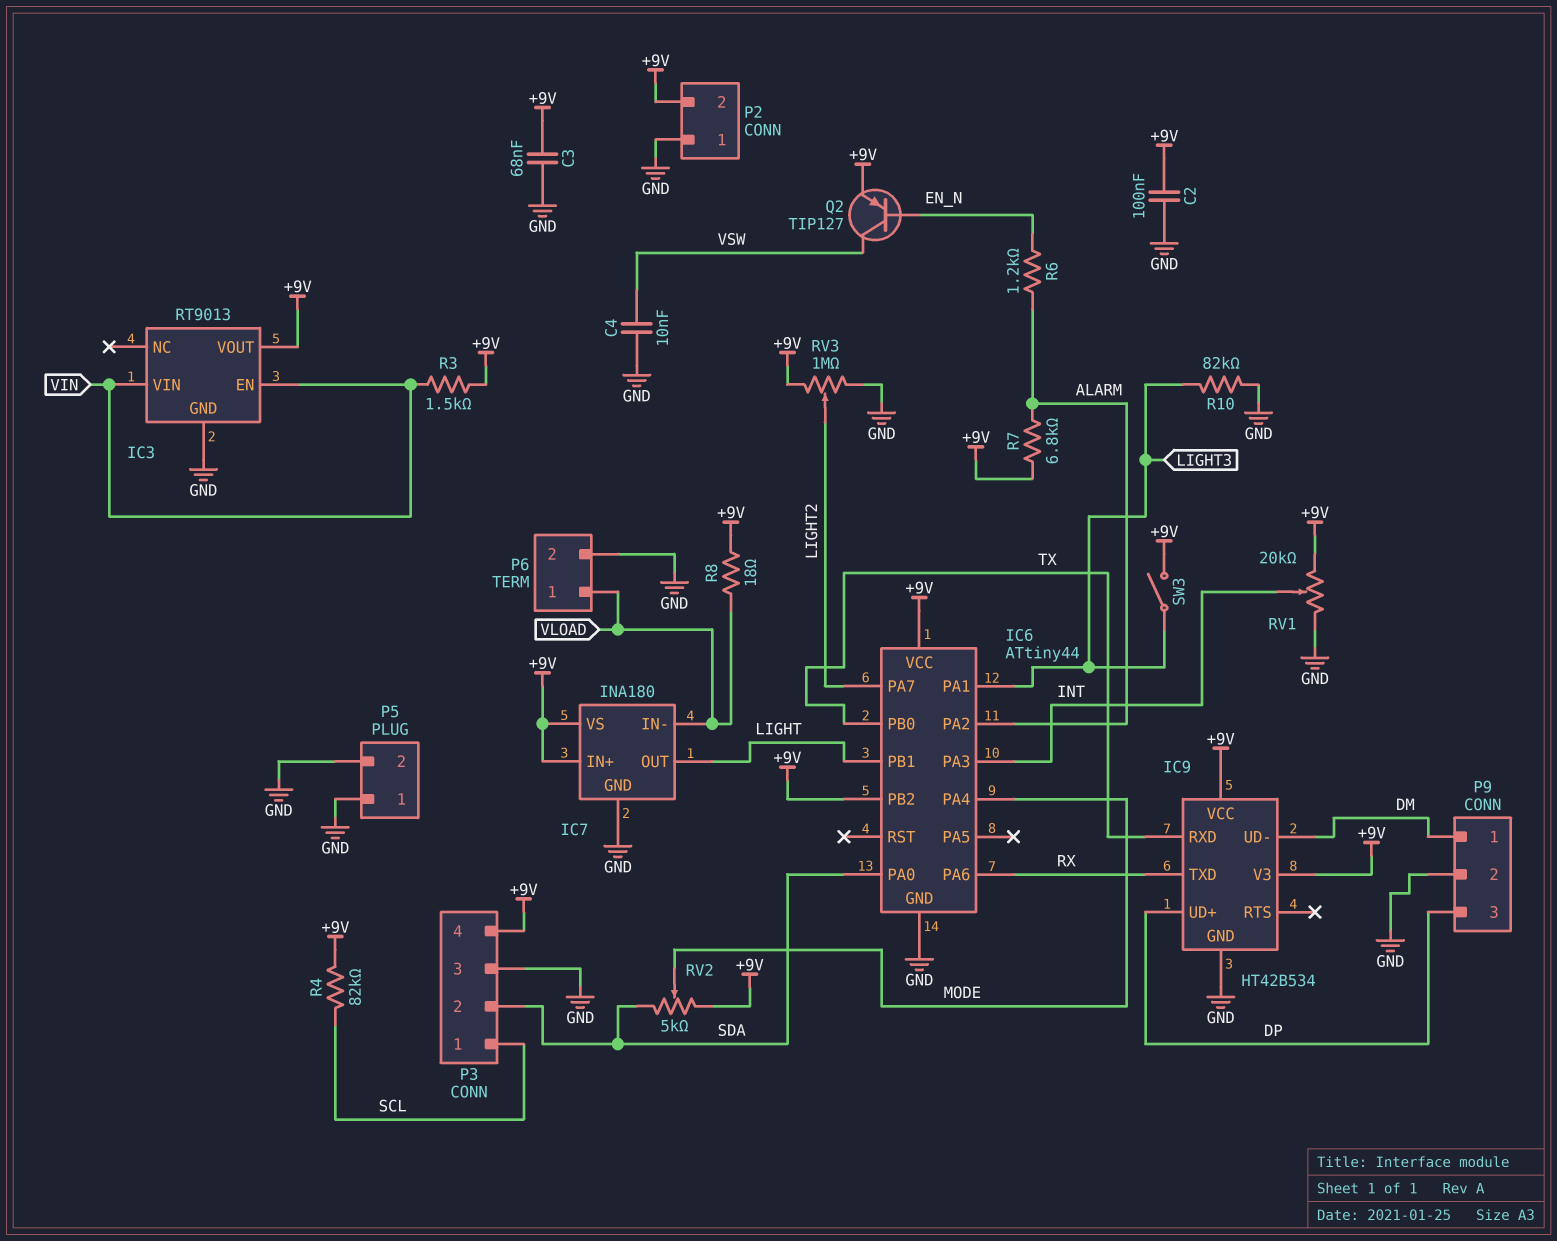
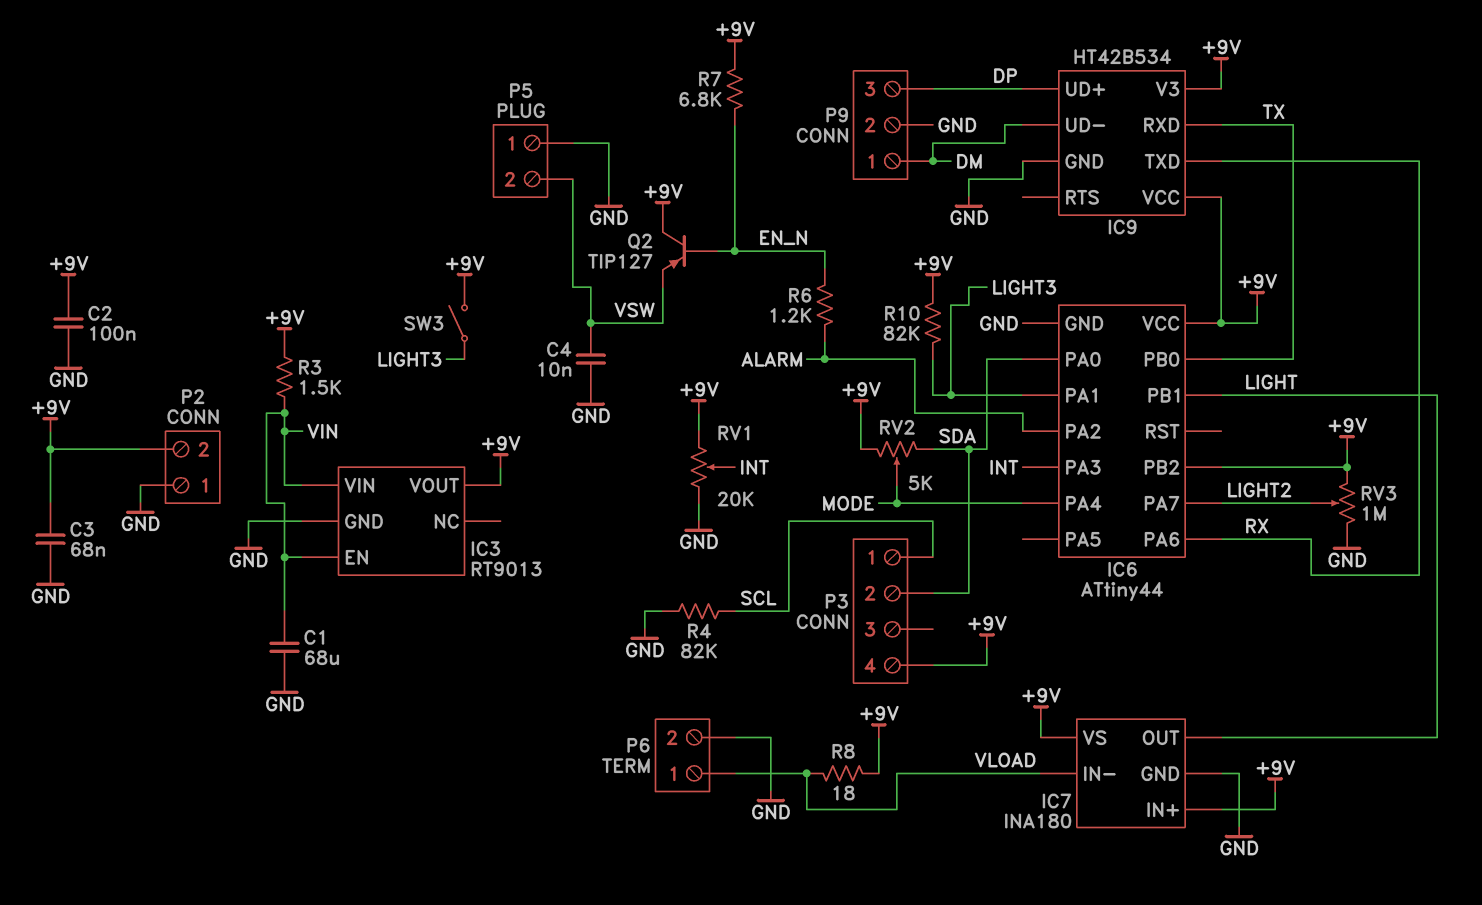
C1: none -> 68uF (GND, VIN)
P3 pin 3: GND -> none
P5 pin 2: GND -> VSW
Q2: PNP TIP127 (B EN_N, C VSW, E +9V) -> PNP TIP127 (B EN_N, C +9V, E VSW)
R4: 82k (+9V, SCL) -> 82k (GND, SCL)
R7: 6.8k (+9V, ALARM) -> 6.8k (+9V, EN_N)
R10: 82k (GND, LIGHT3) -> 82k (+9V, LIGHT3)

